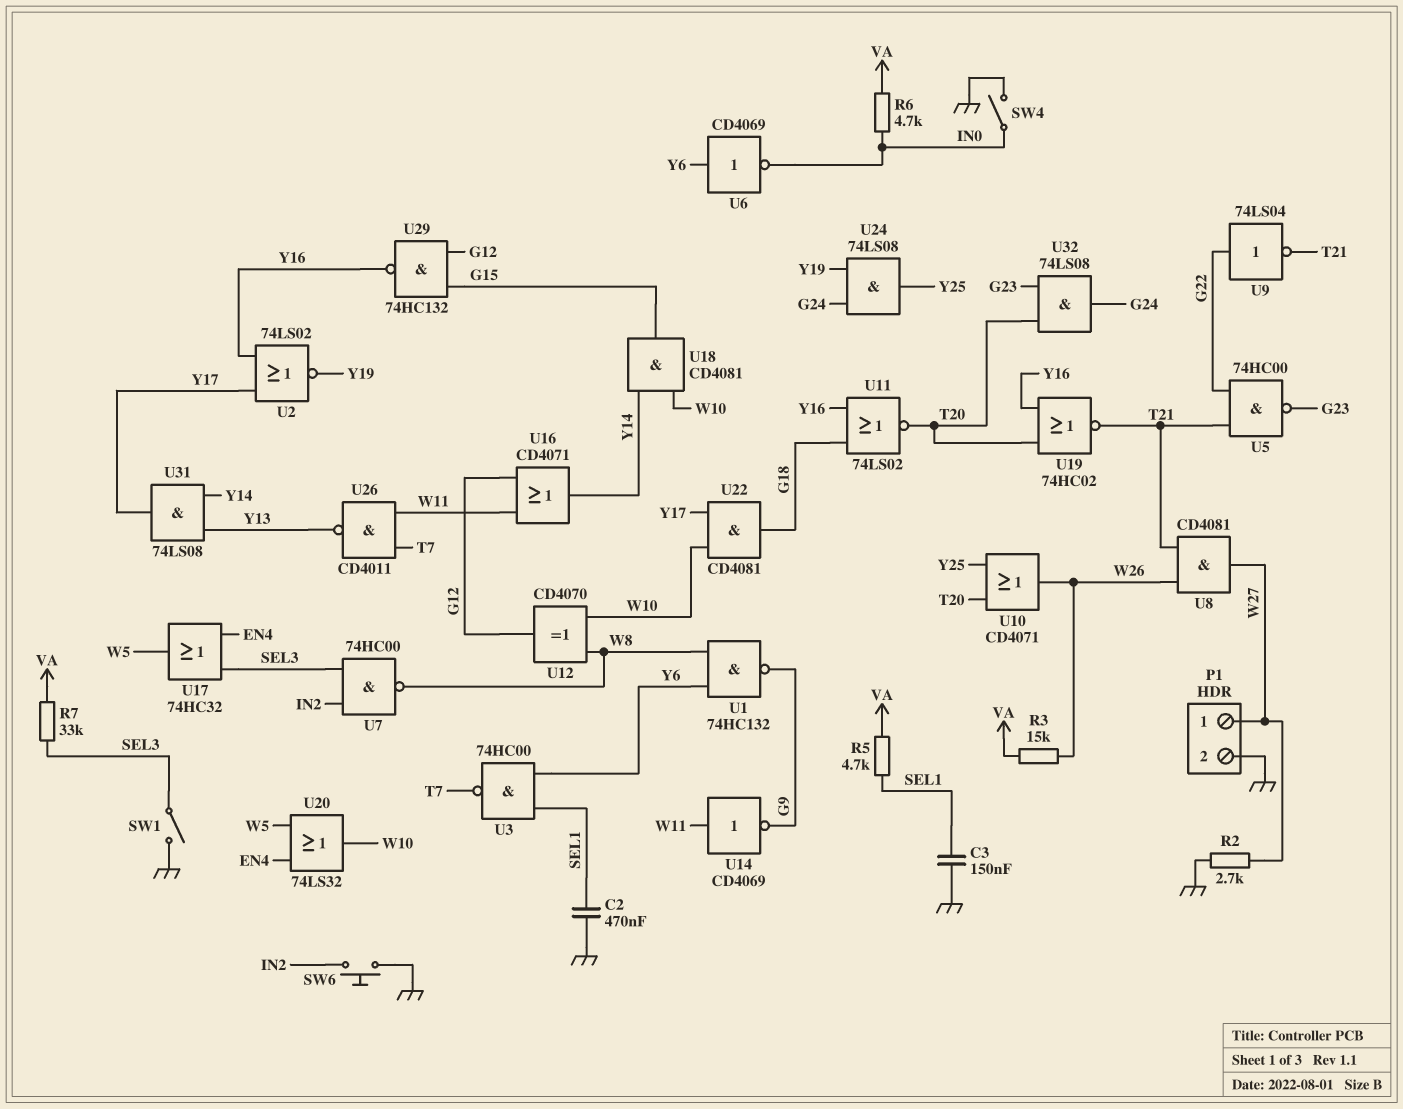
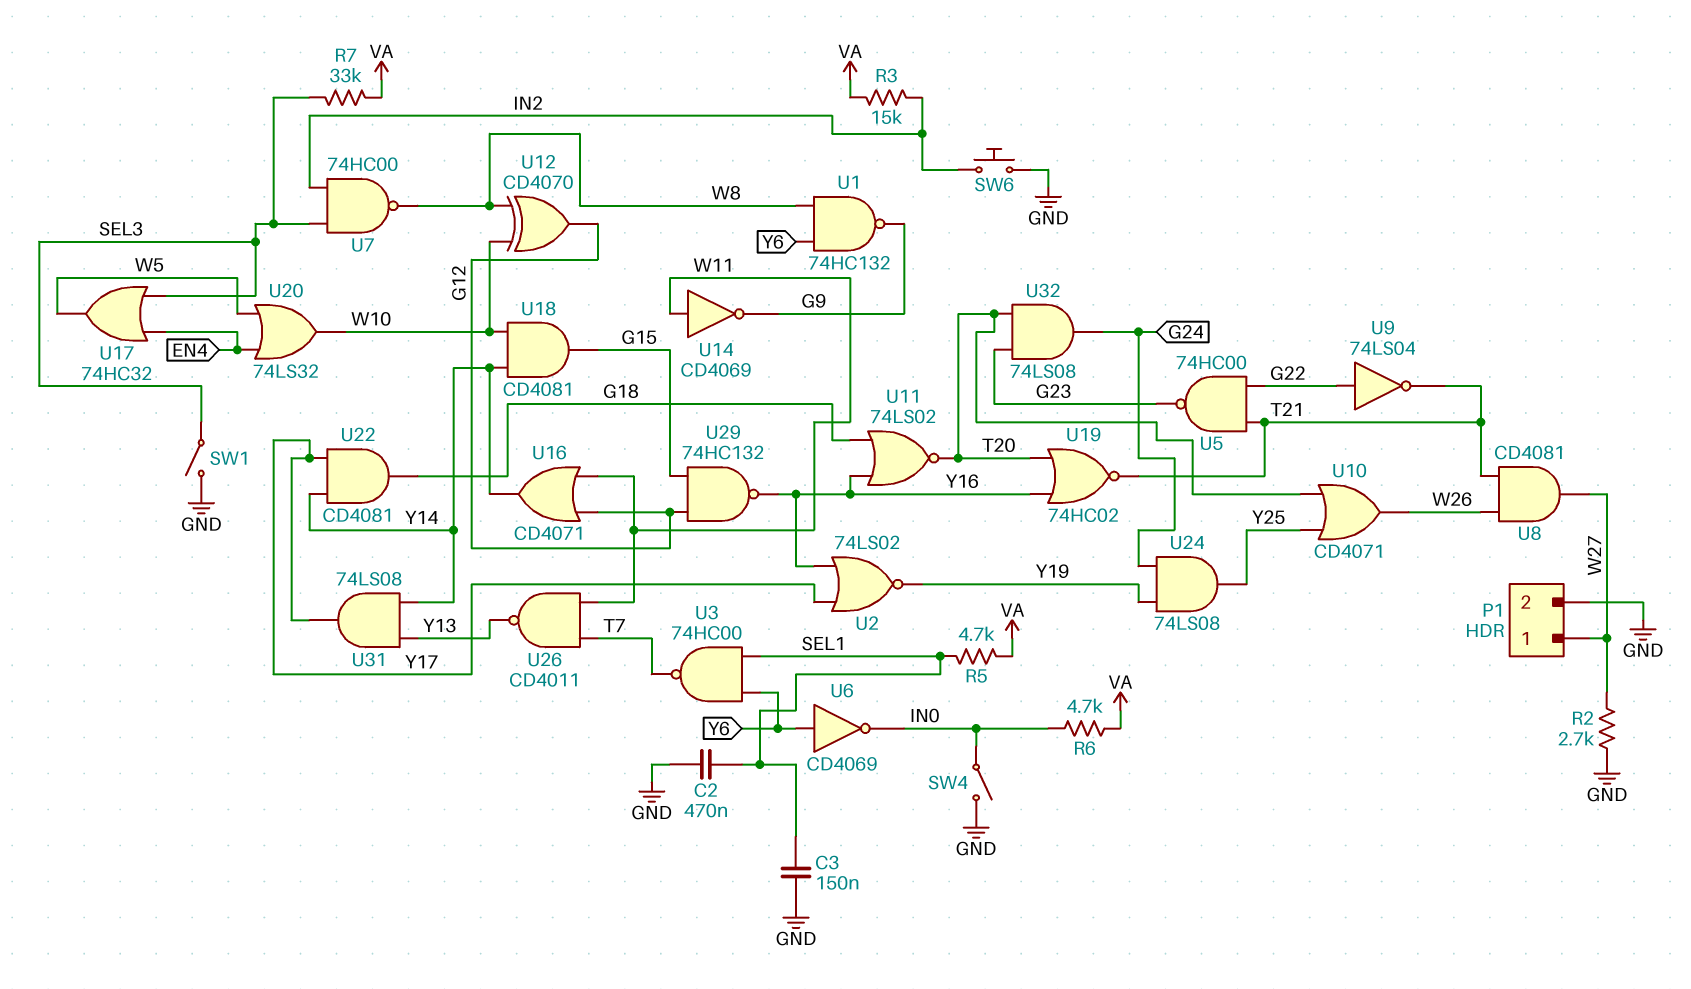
R3: 15k (VA, W26) -> 15k (IN2, VA)
U22: AND CD4081 (in W10, in Y17, out G18) -> AND CD4081 (in Y14, in Y17, out G18)

